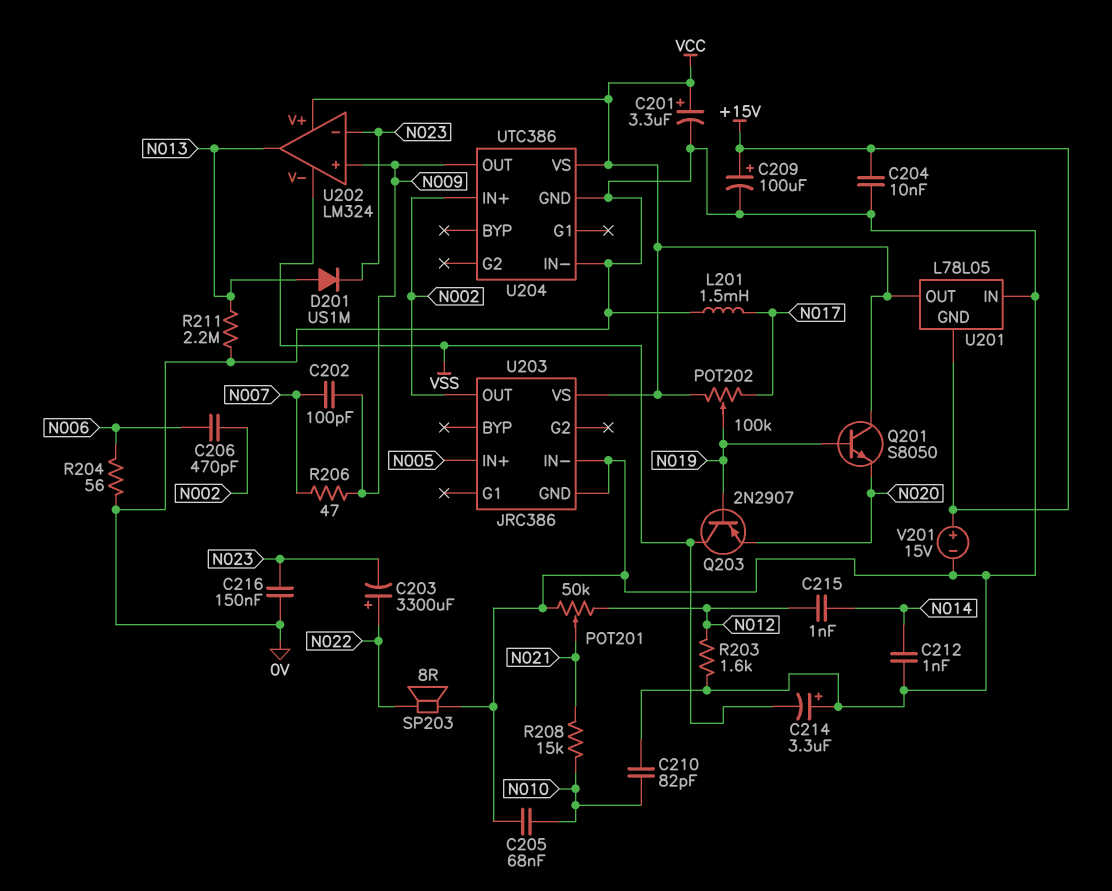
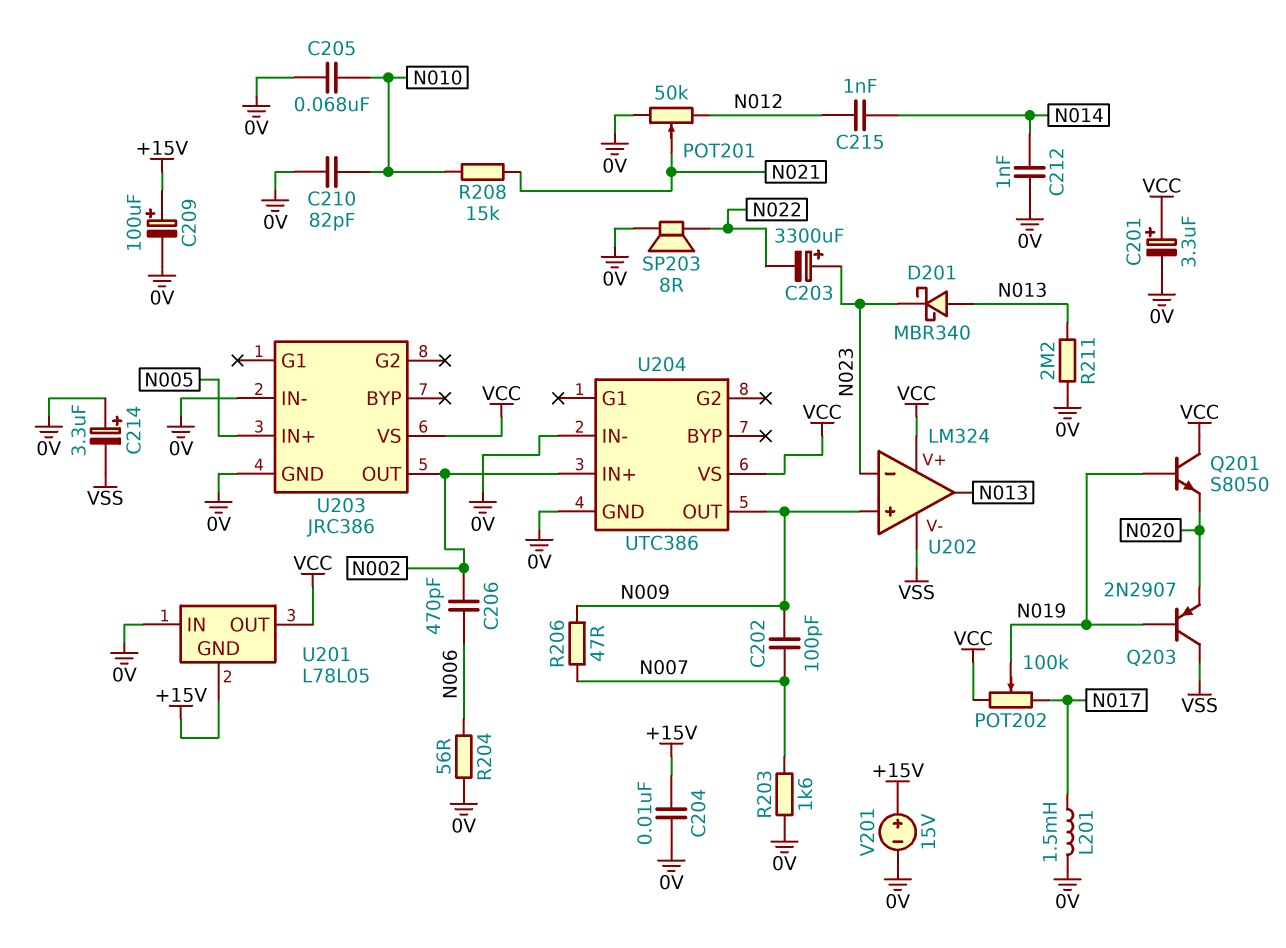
C203: 3300uF (plus N022, minus N023) -> 3300uF (plus N023, minus N022)
C216: 150nF (0V, N023) -> none
D201: diode US1M (A N013, K N023) -> schottky MBR340 (A N013, K N023)
R203: 1.6k (0V, N012) -> 1.6k (0V, N007)

